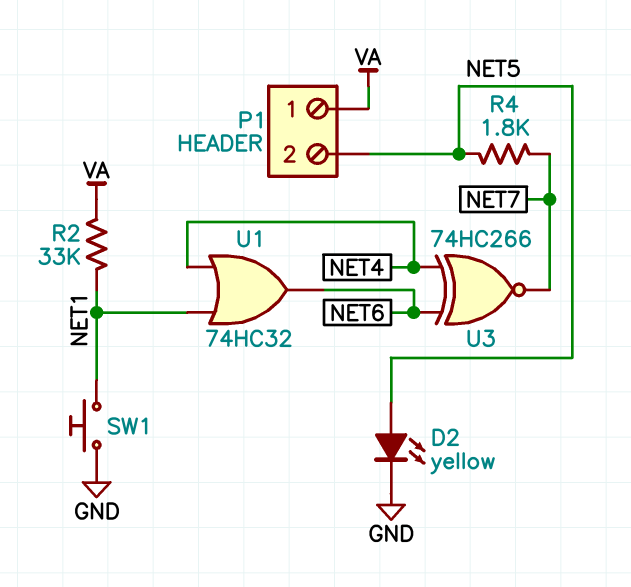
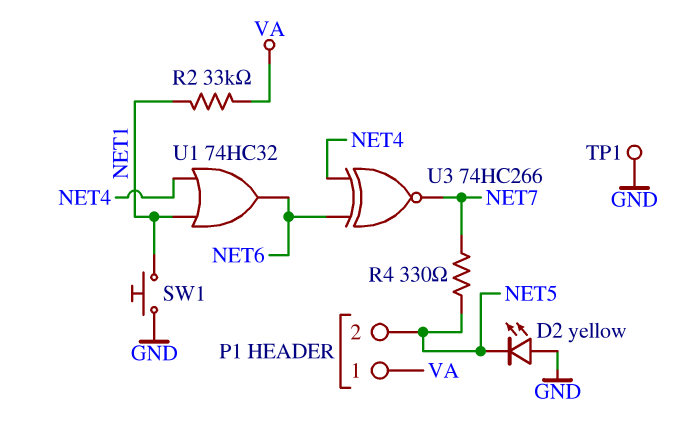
D2: LED yellow (A NET5, K GND) -> LED yellow (A GND, K NET5)
R4: 1.8k (NET5, NET7) -> 330 (NET5, NET7)
TP1: none -> test point (GND)

